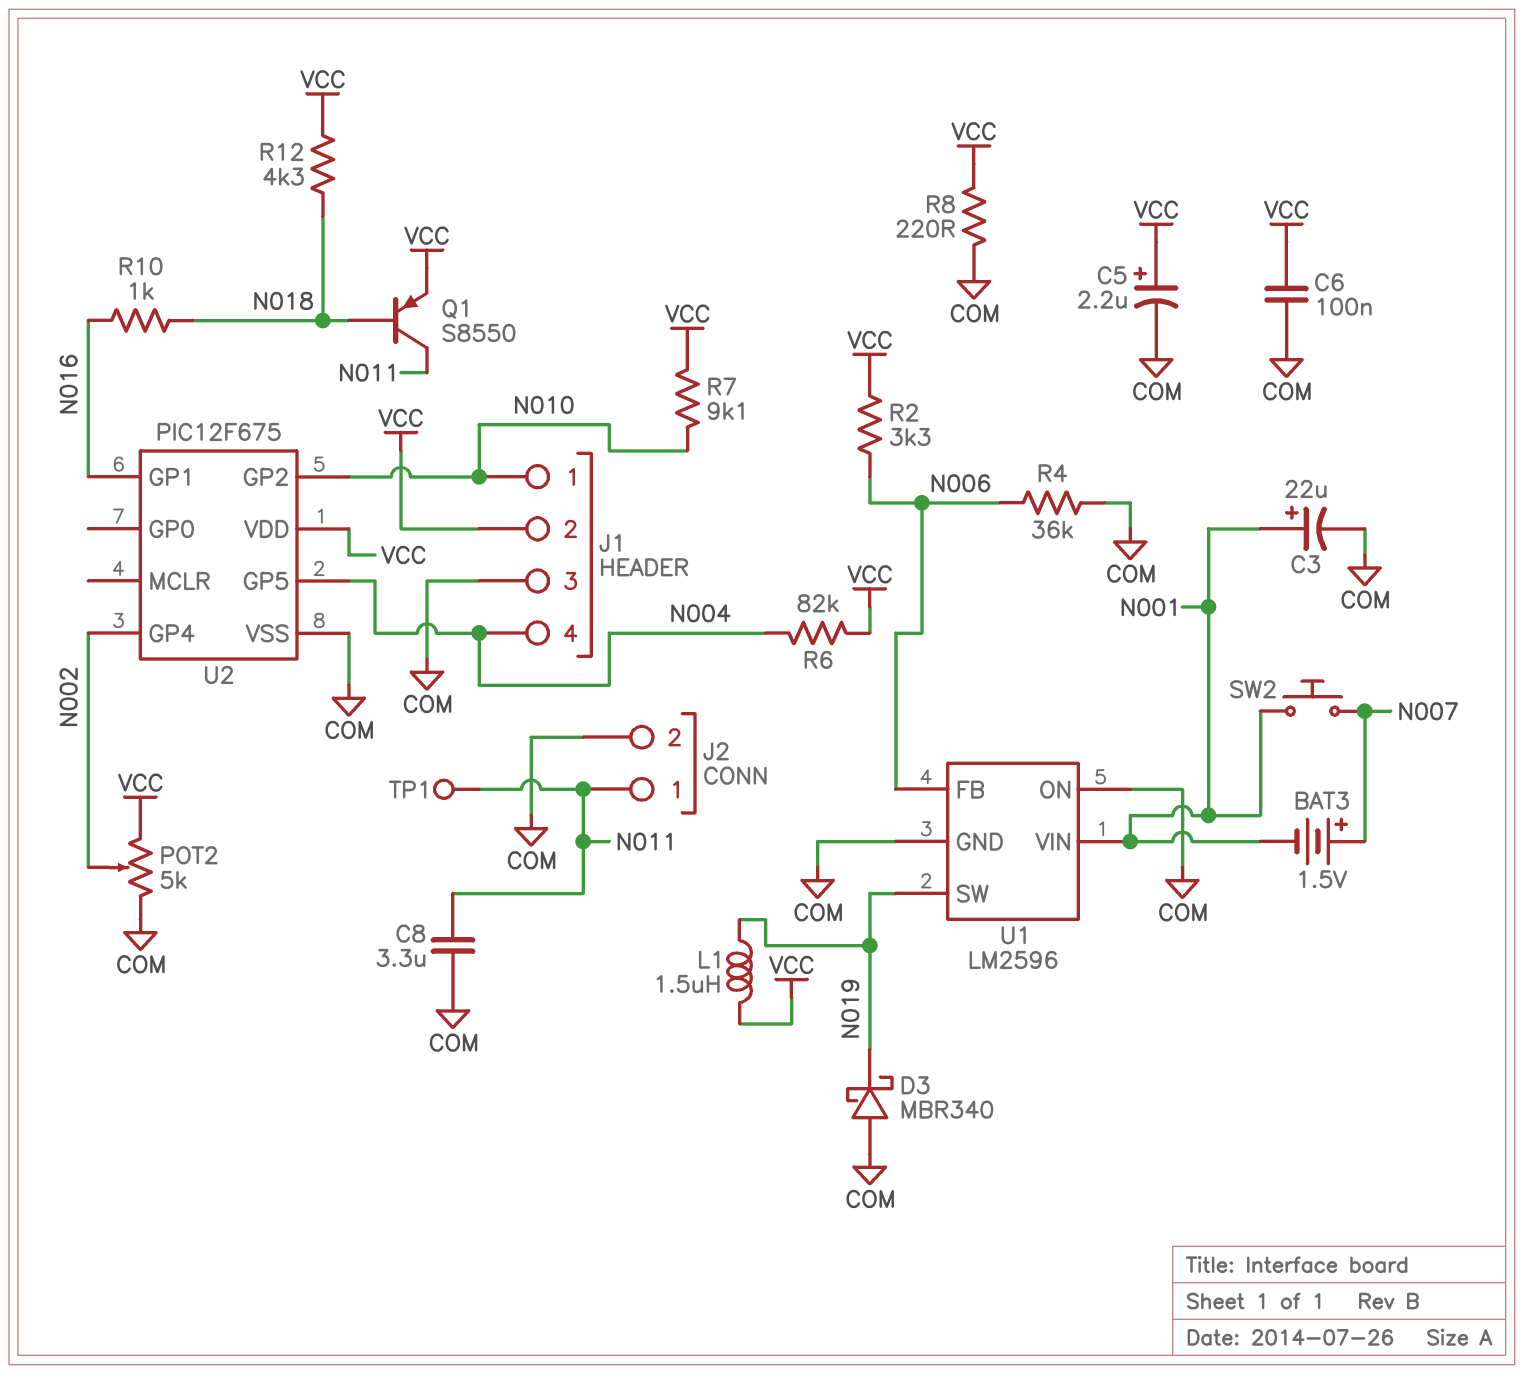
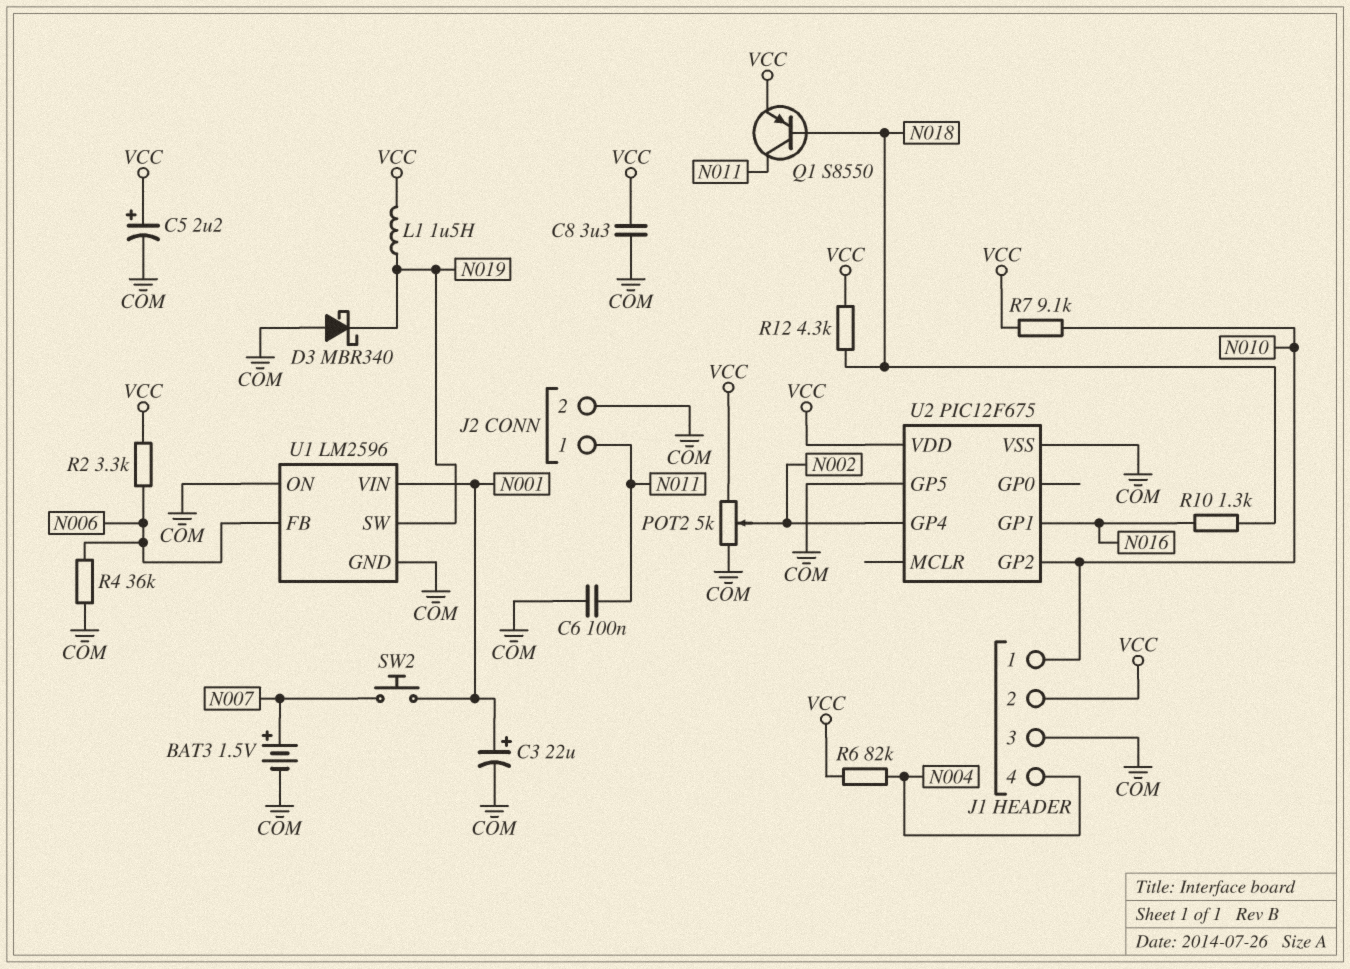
BAT3: 1.5V (plus N007, minus N001) -> 1.5V (plus N007, minus COM)
C6: 100nF (COM, VCC) -> 100nF (COM, N011)
C8: 3.3uF (COM, N011) -> 3.3uF (COM, VCC)
R8: 220 (COM, VCC) -> none
R10: 1k (N016, N018) -> 1.3k (N016, N018)
TP1: test point (N011) -> none
U2 pin GP5: N004 -> COM

